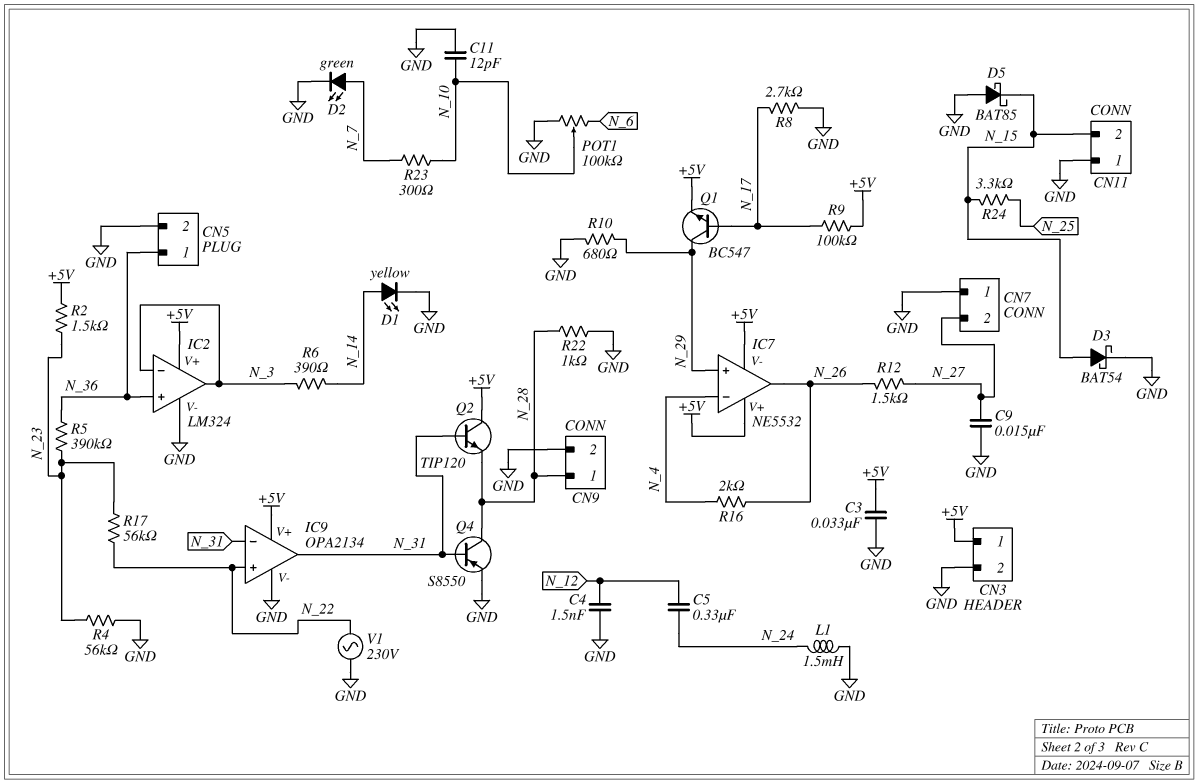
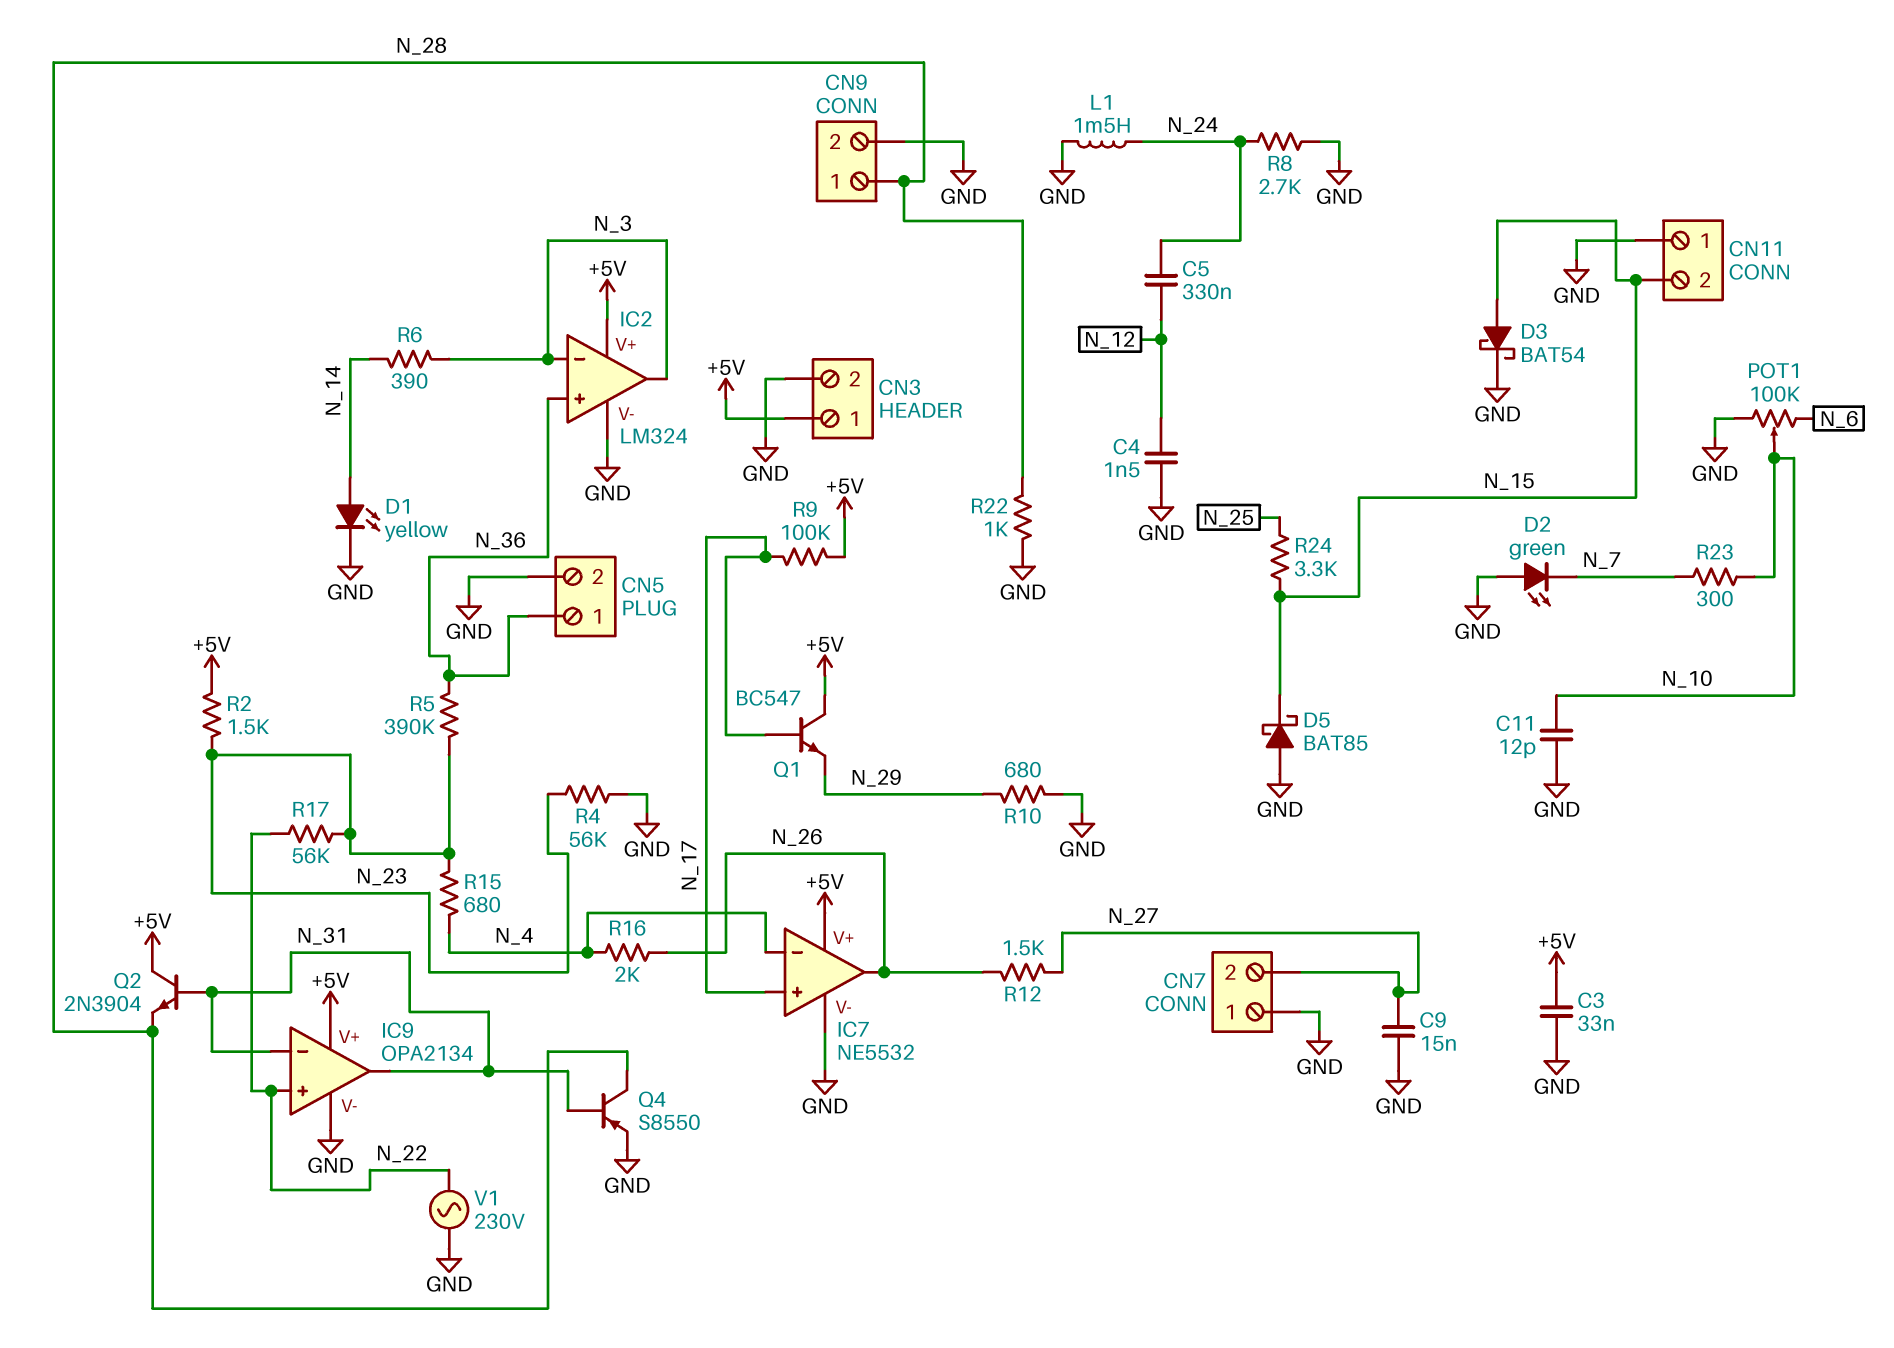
D2: LED green (A N_7, K GND) -> LED green (A GND, K N_7)
IC7 pin V-: +5V -> GND
IC7 pin in+: N_29 -> N_17
Q1: NPN BC547 (B N_17, C N_29, E +5V) -> NPN BC547 (B N_17, C +5V, E N_29)
Q2: NPN TIP120 (B N_31, C +5V, E N_28) -> NPN 2N3904 (B N_31, C +5V, E N_28)
R8: 2.7k (GND, N_17) -> 2.7k (GND, N_24)
R15: none -> 680 (N_4, N_23)

